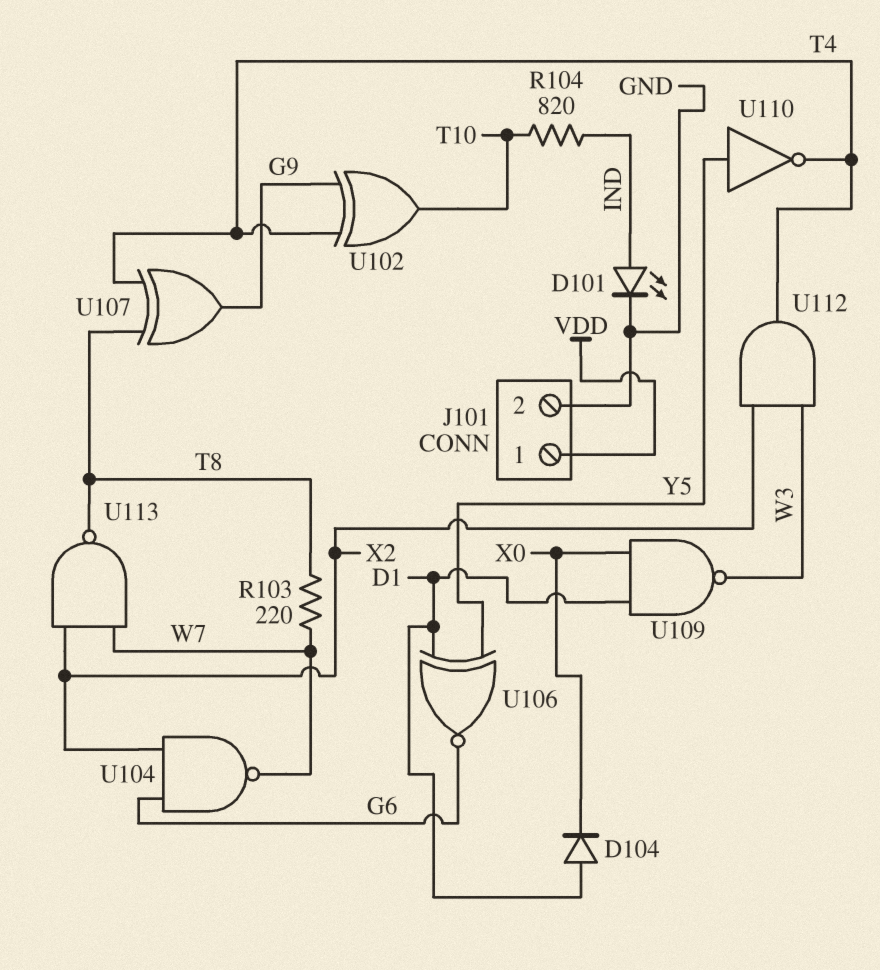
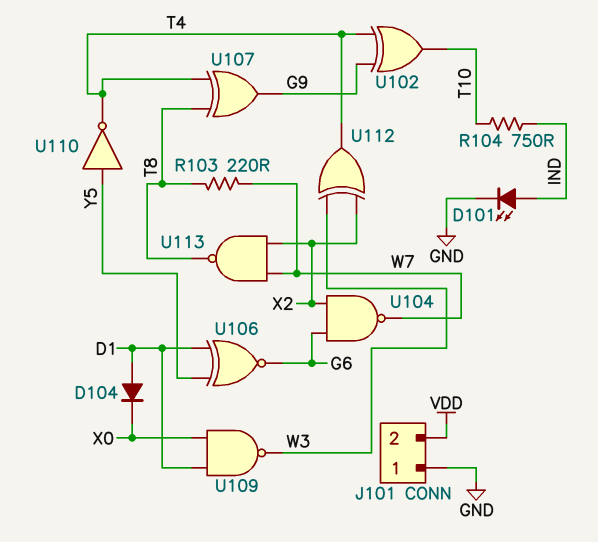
J101 pin 1: VDD -> GND
J101 pin 2: GND -> VDD
R104: 820 (IND, T10) -> 750 (IND, T10)
U112: AND (in W3, in X2, out T4) -> XOR (in W3, in X2, out T4)

